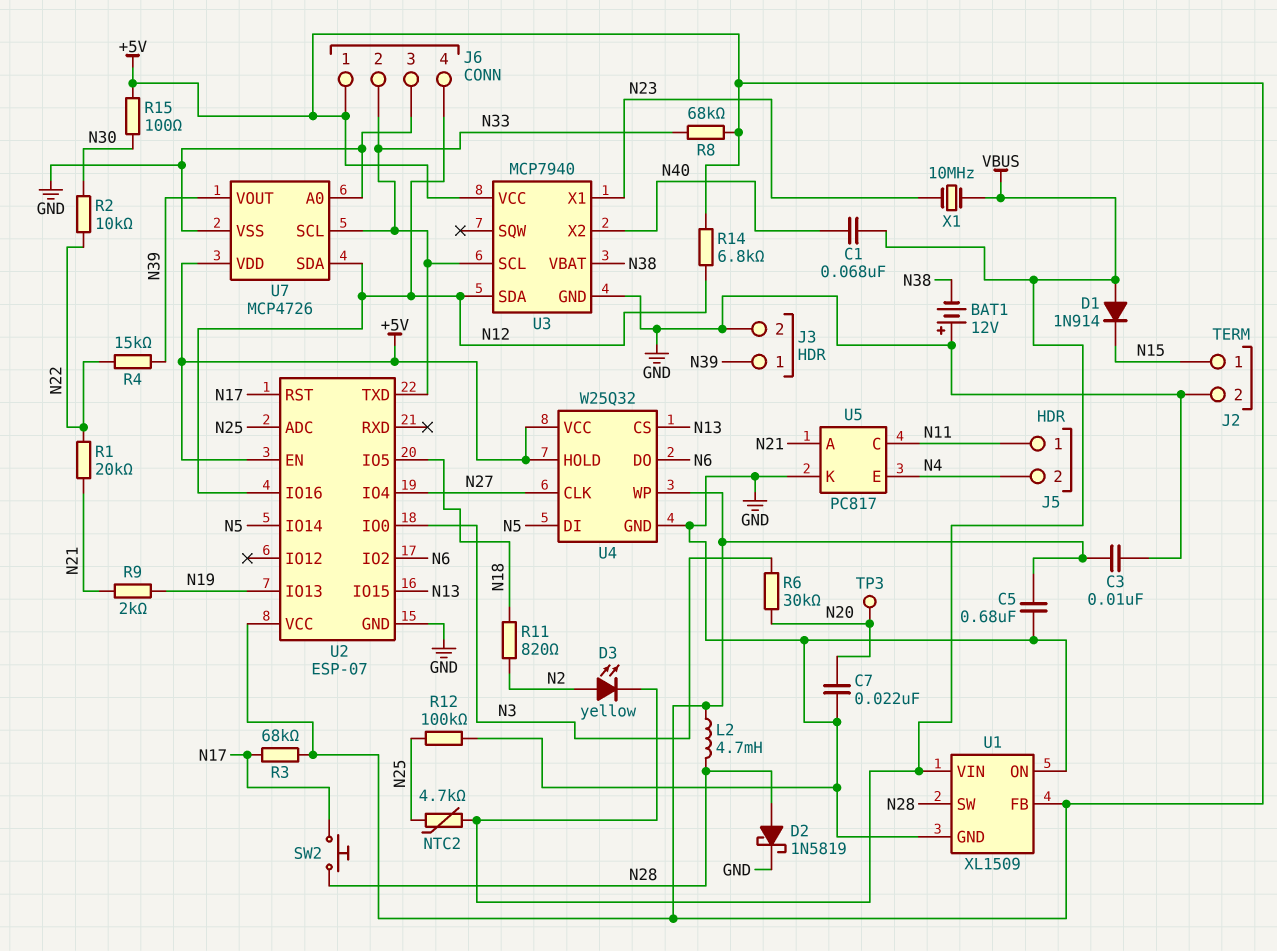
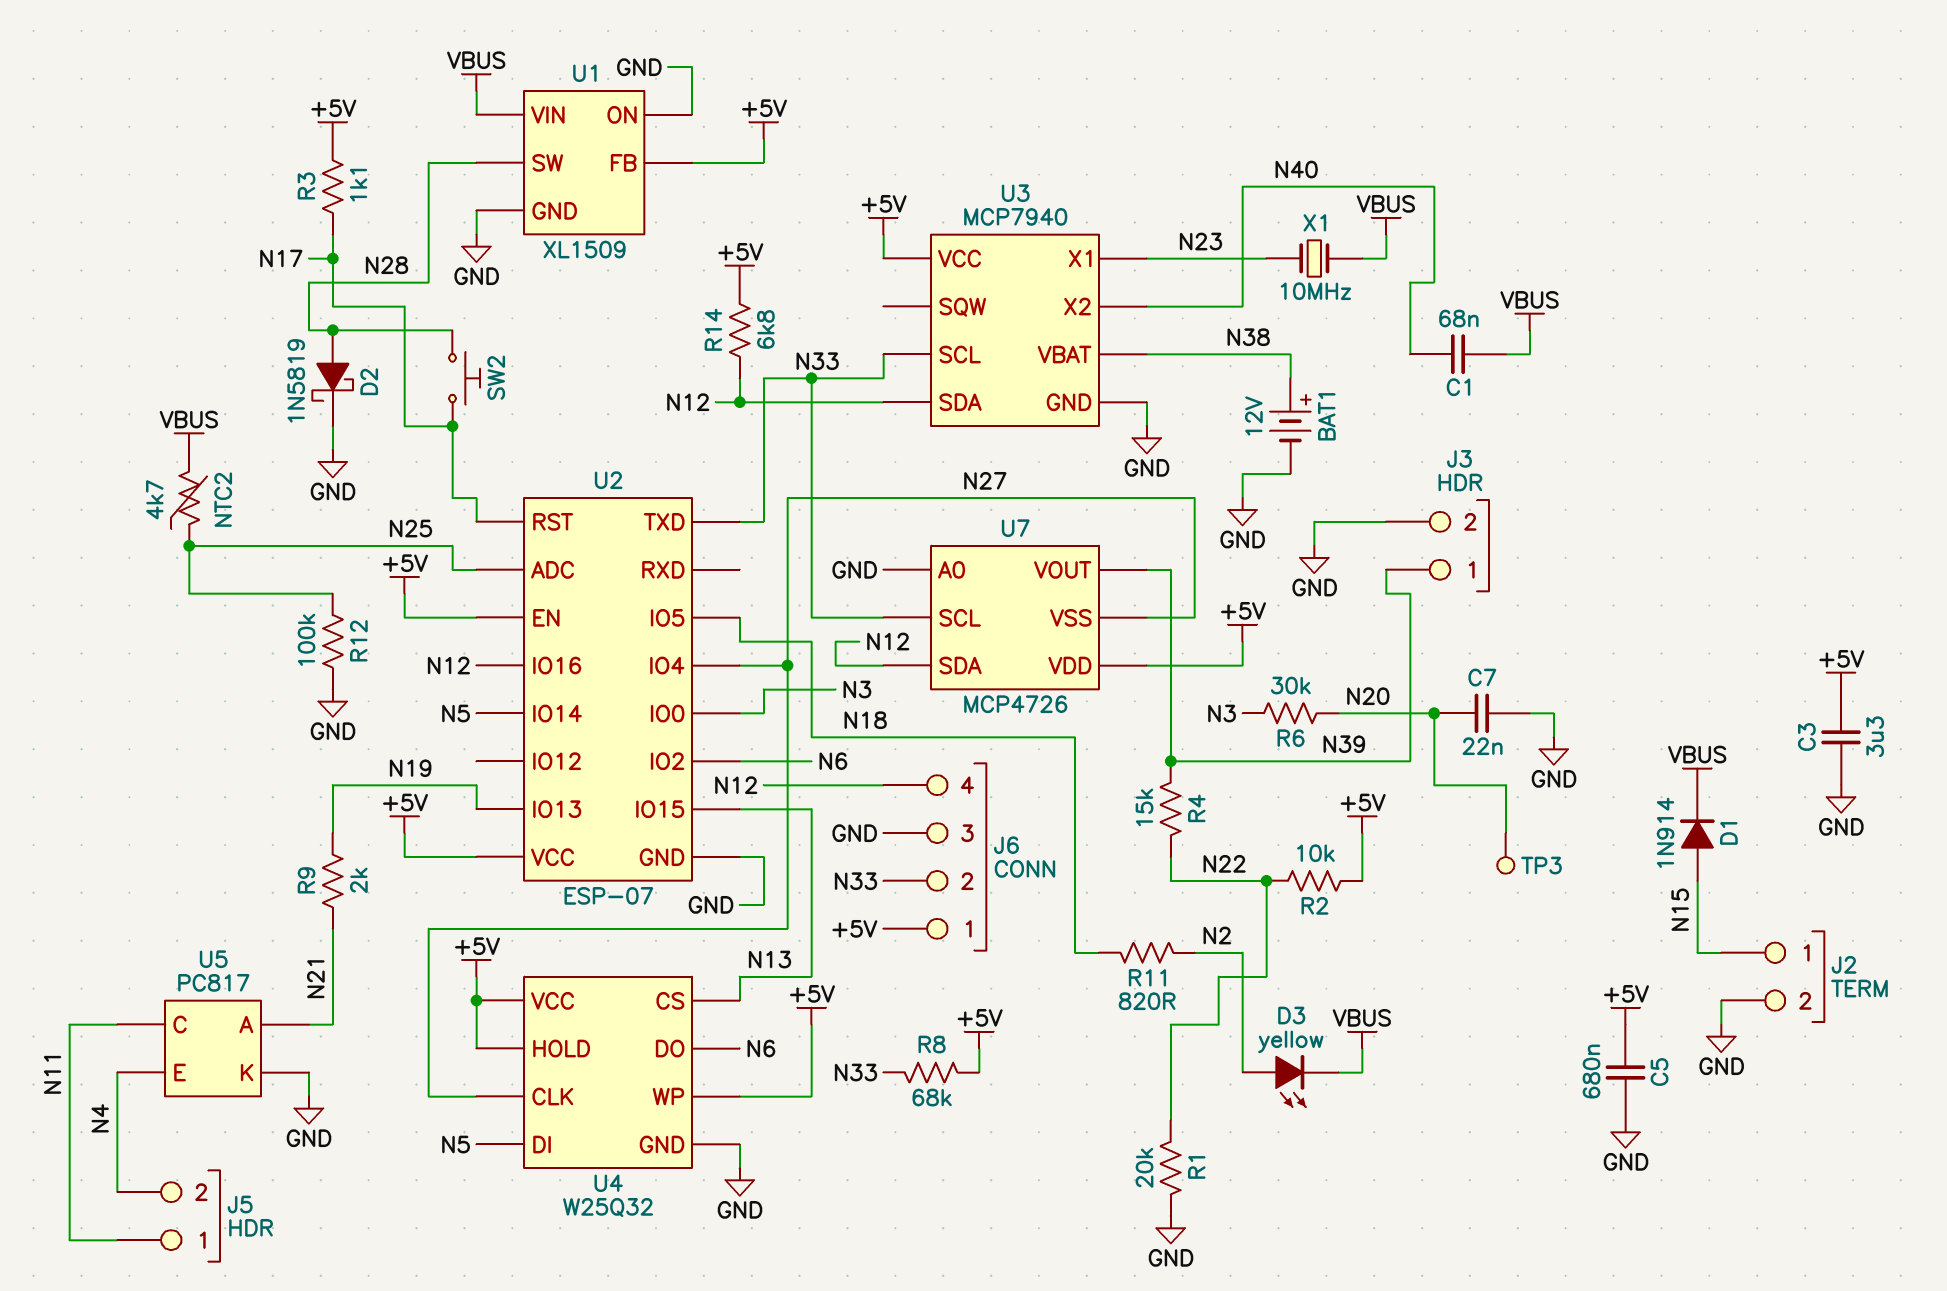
BAT1: 12V (plus GND, minus N38) -> 12V (plus N38, minus GND)
C3: 10nF (+5V, GND) -> 3.3uF (+5V, GND)
D1: diode 1N914 (A VBUS, K N15) -> diode 1N914 (A N15, K VBUS)
L2: 4.7mH (+5V, N28) -> none
R1: 20k (N21, N22) -> 20k (GND, N22)
R2: 10k (N22, N30) -> 10k (+5V, N22)
R3: 68k (+5V, N17) -> 1.1k (+5V, N17)
R15: 100 (+5V, N30) -> none
U7 pin VSS: GND -> N27

